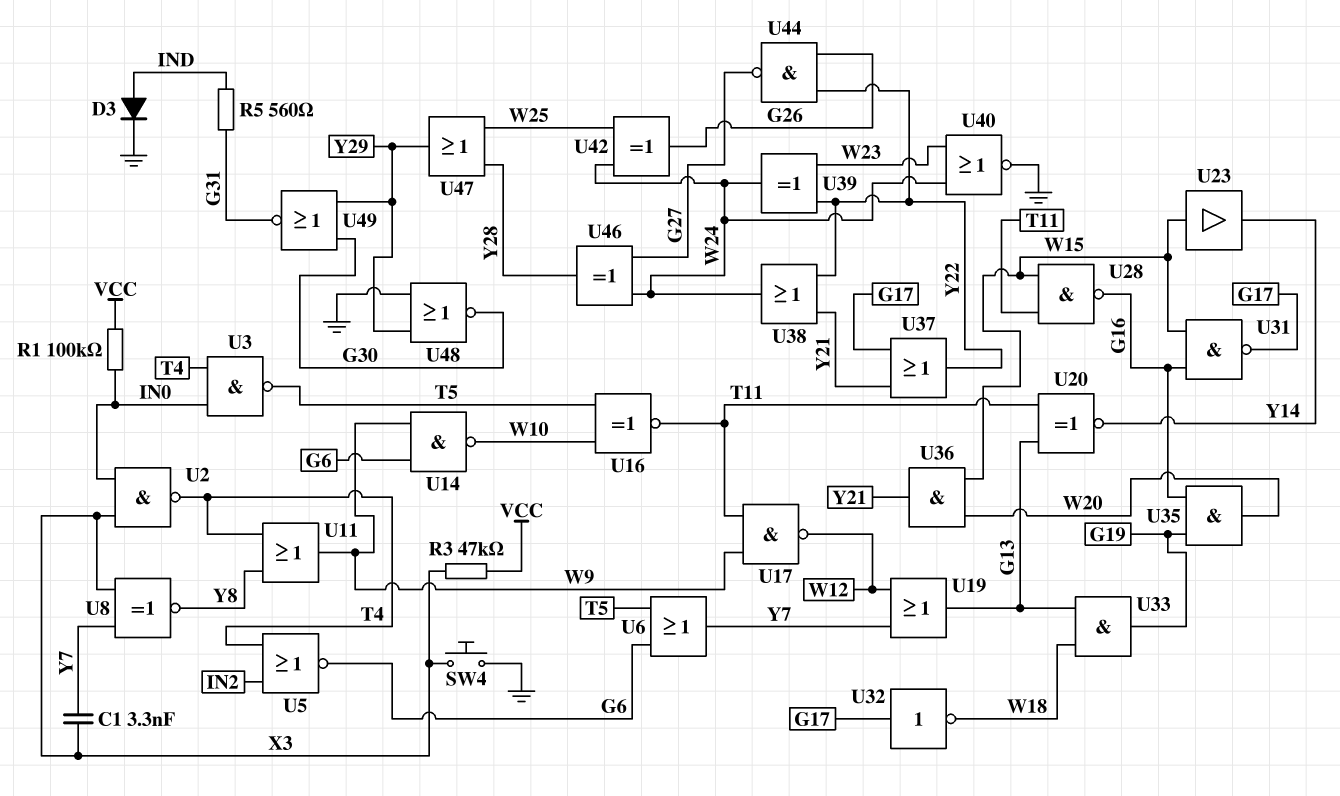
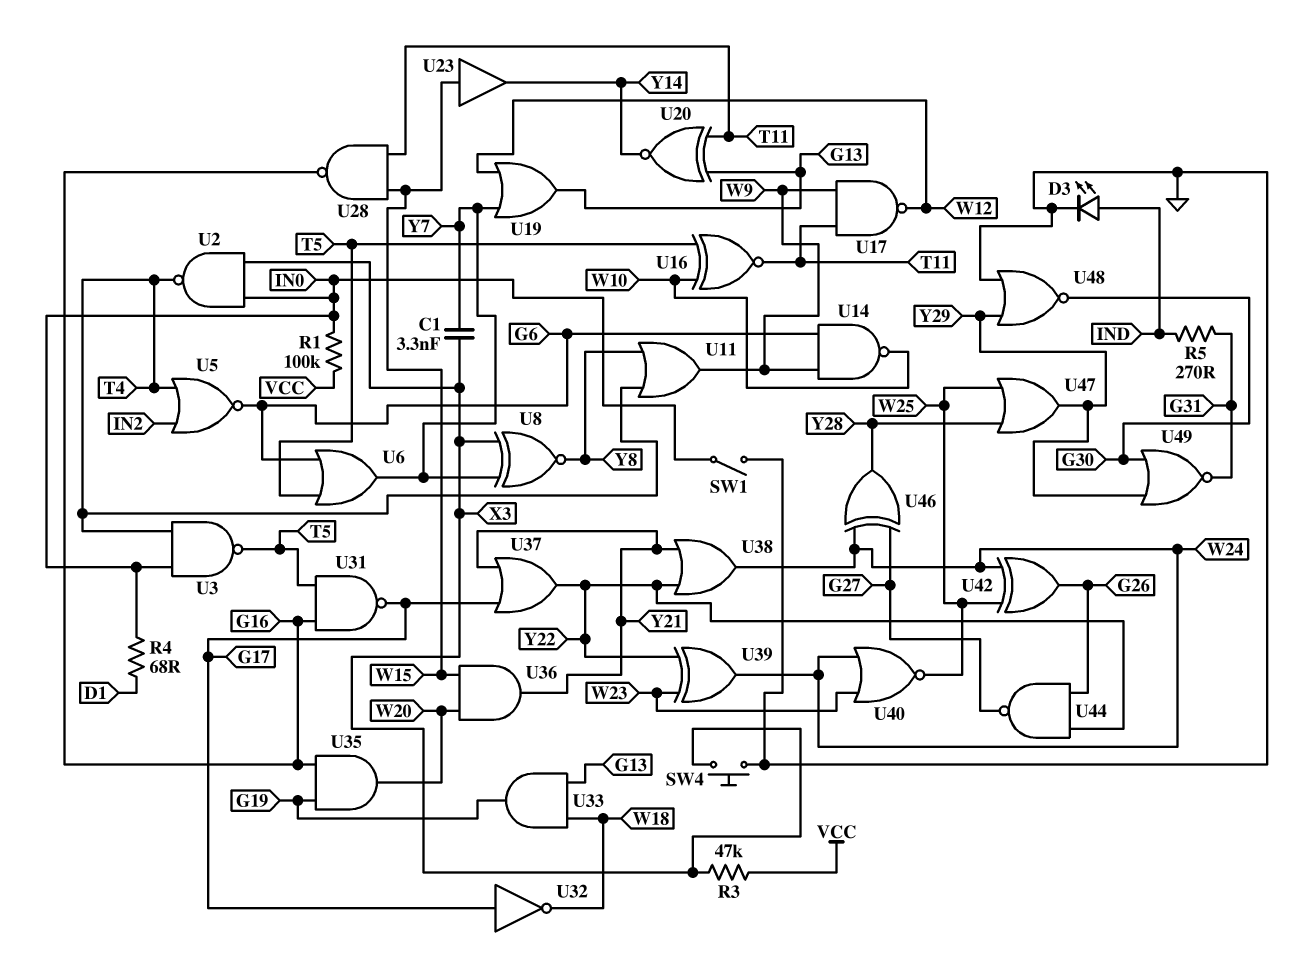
D3: diode (A IND, K GND) -> LED (A IND, K GND)
R4: none -> 68 (D1, IN0)
R5: 560 (G31, IND) -> 270 (G31, IND)
SW1: none -> switch (GND, IN0)
U31: NAND (in G16, in W15, out G17) -> NAND (in G16, in T5, out G17)
U40: NOR (in W23, in W24, out GND) -> NOR (in W23, in W24, out W25)

